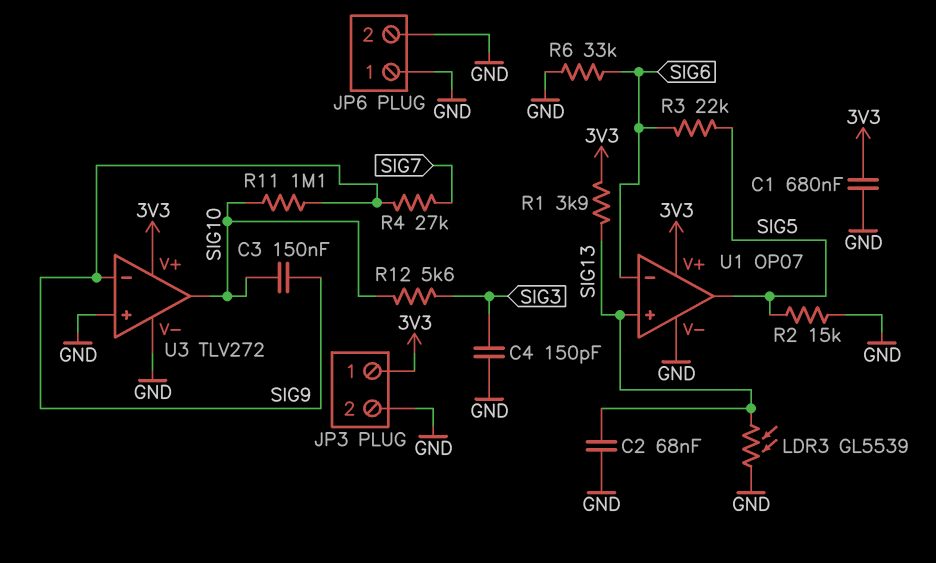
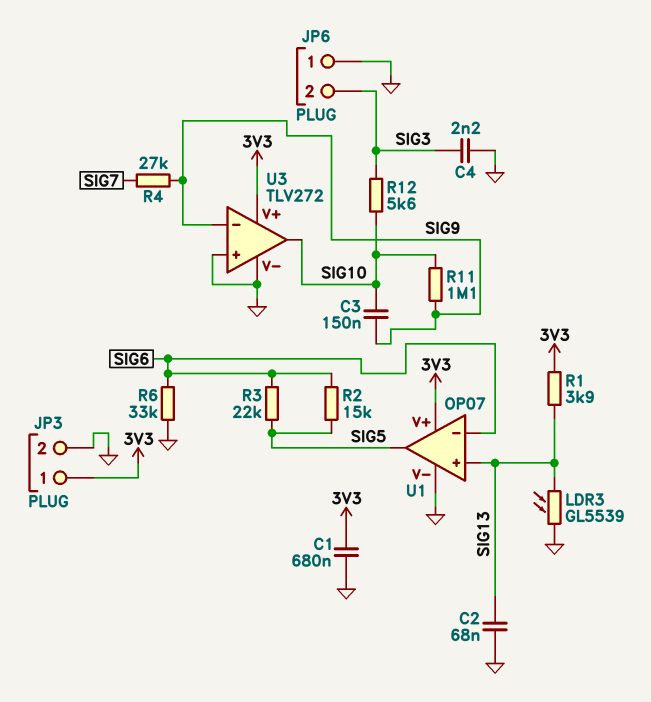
C4: 150pF (GND, SIG3) -> 2.2nF (GND, SIG3)
JP6 pin 2: GND -> SIG3
R2: 15k (GND, SIG5) -> 15k (SIG5, SIG6)

